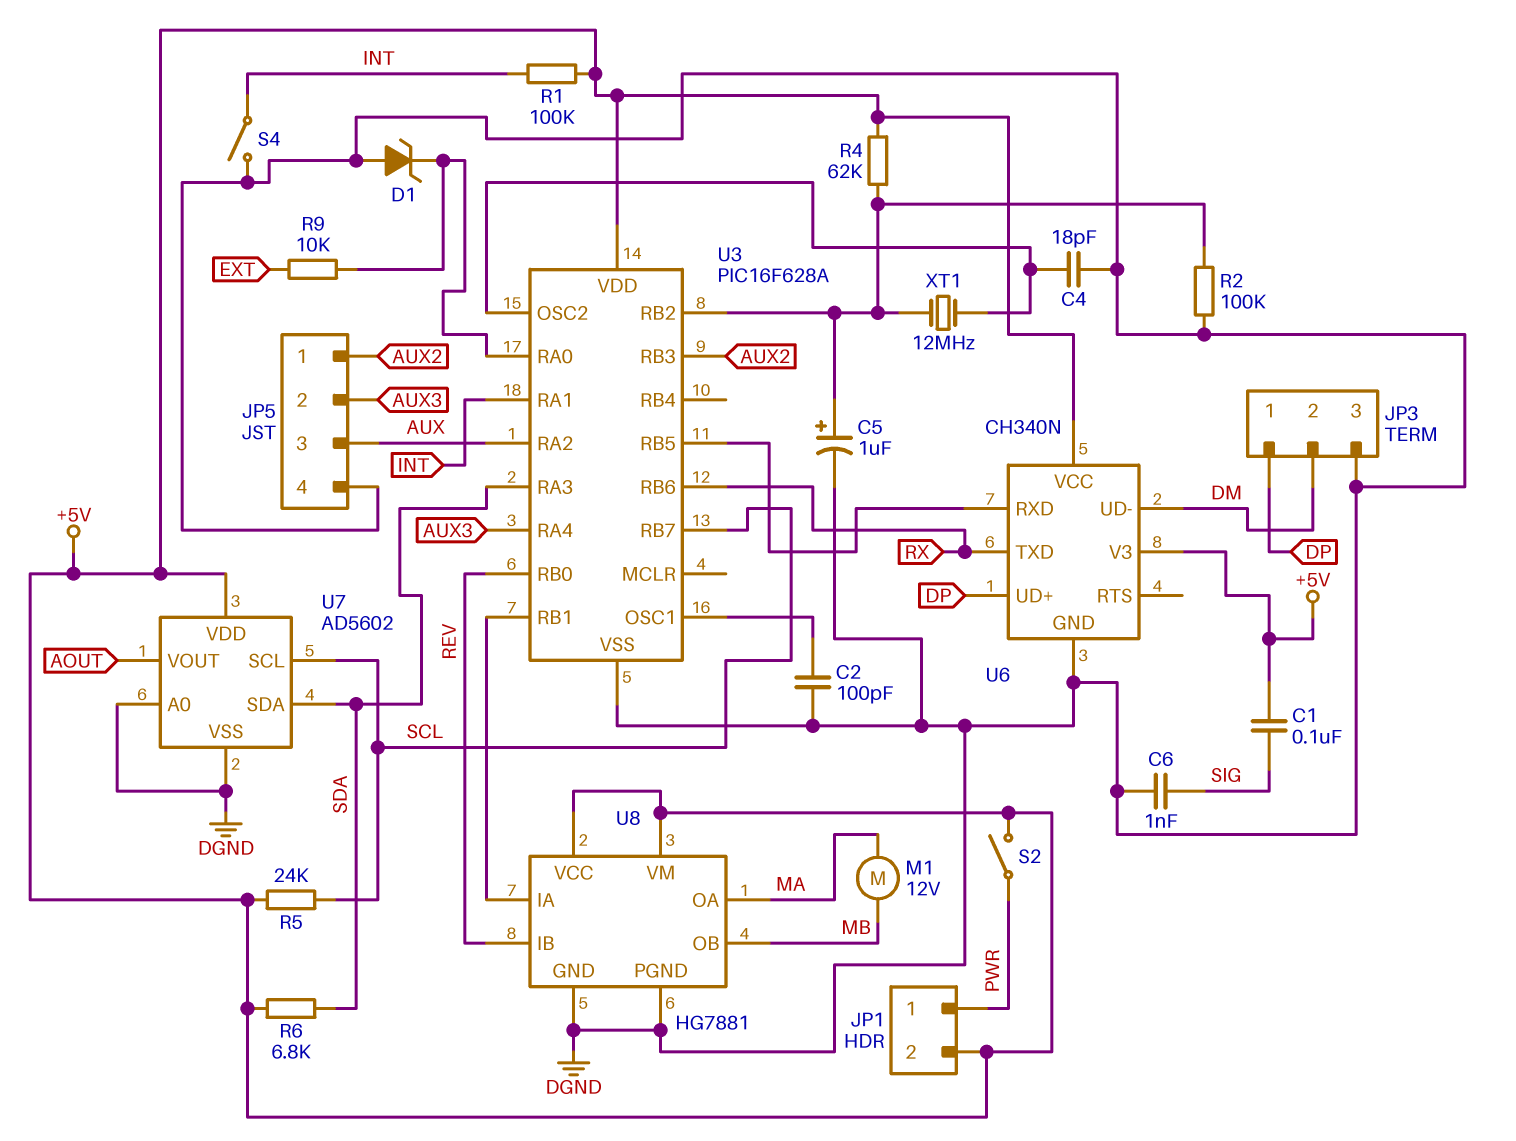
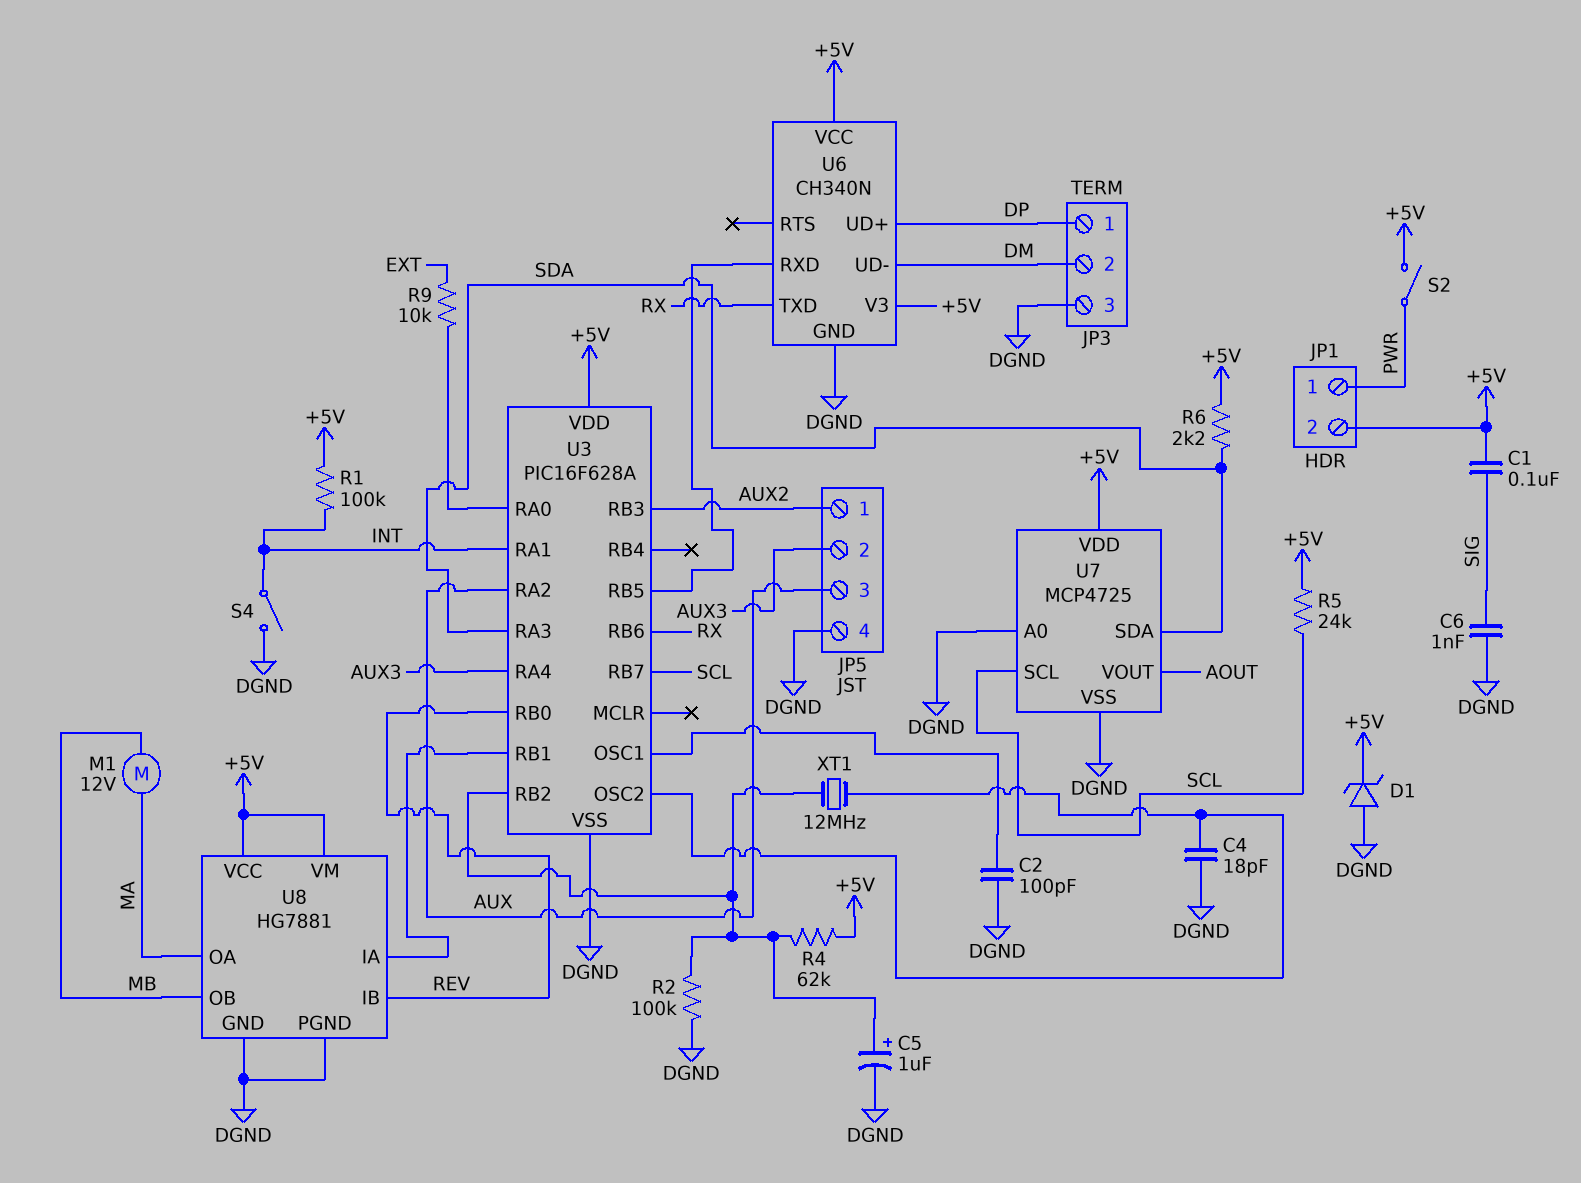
D1: zener (A DGND, K U3/RA0) -> zener (A DGND, K +5V)
R6: 6.8k (+5V, SDA) -> 2.2k (+5V, SDA)
U7: AD5602 -> MCP4725

